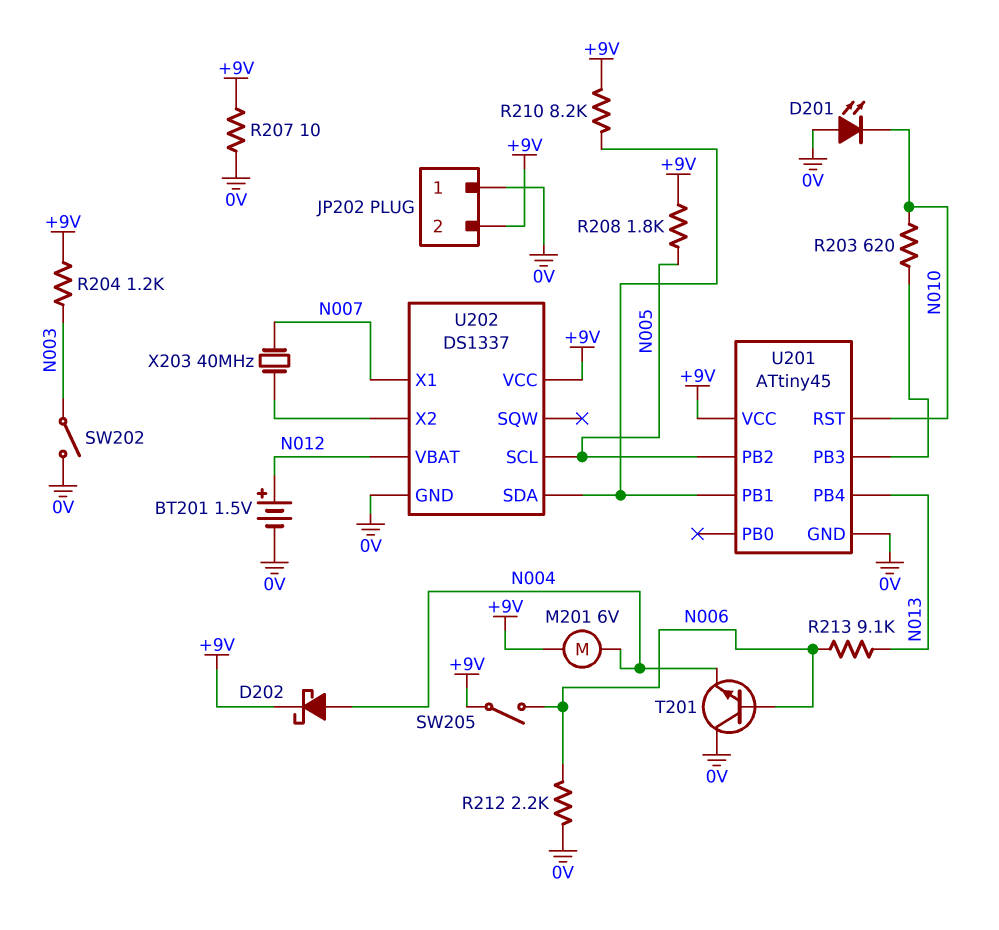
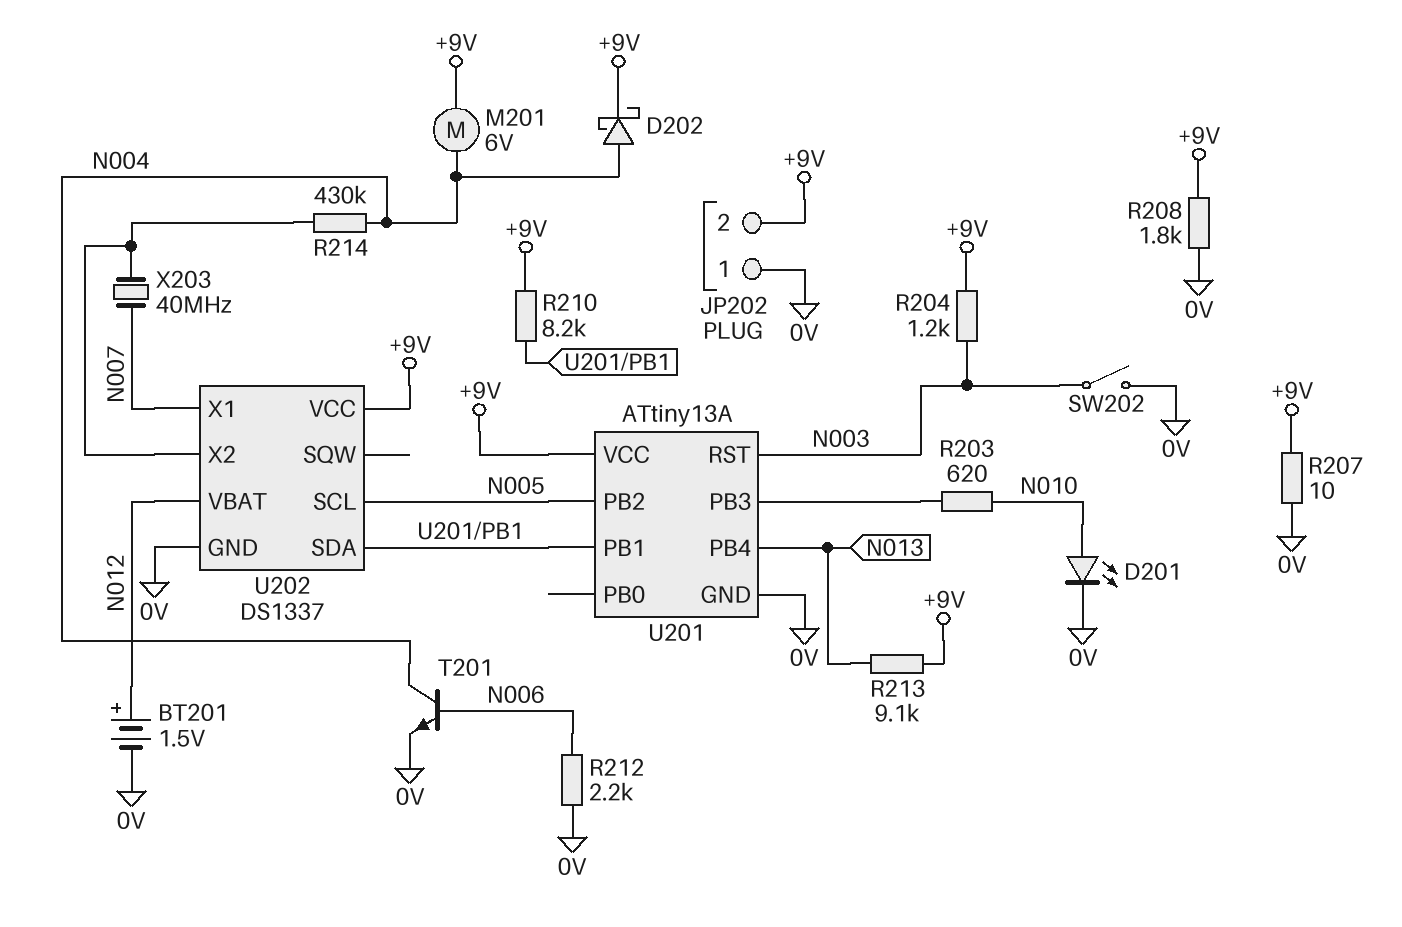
D201: LED (A 0V, K N010) -> LED (A N010, K 0V)
R208: 1.8k (+9V, N005) -> 1.8k (+9V, 0V)
R213: 9.1k (N006, N013) -> 9.1k (+9V, N013)
R214: none -> 430k (N004, U202/X2)
SW205: switch (+9V, N006) -> none
T201: NPN (B N006, C 0V, E N004) -> NPN (B N006, C N004, E 0V)
U201: ATtiny45 -> ATtiny13A
U201 pin RST: N010 -> N003

